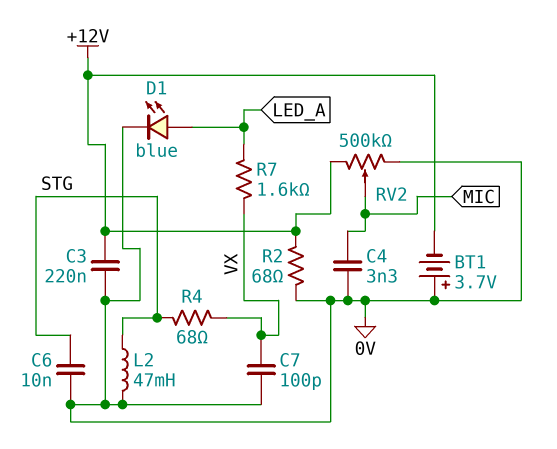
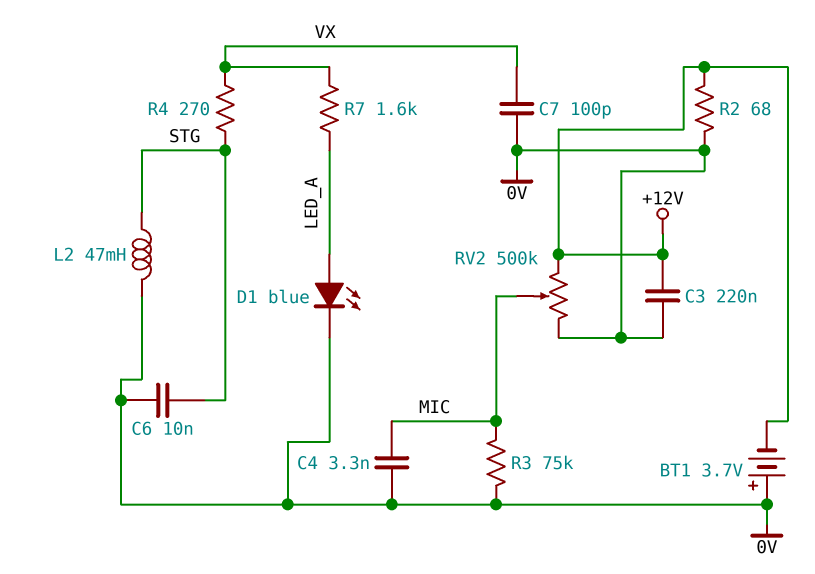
R3: none -> 75k (0V, MIC)
R4: 68 (STG, VX) -> 270 (STG, VX)

